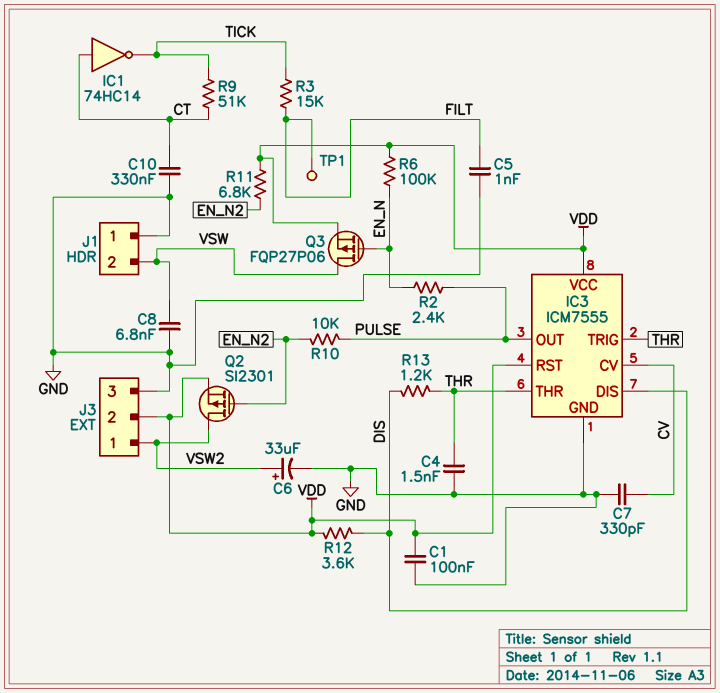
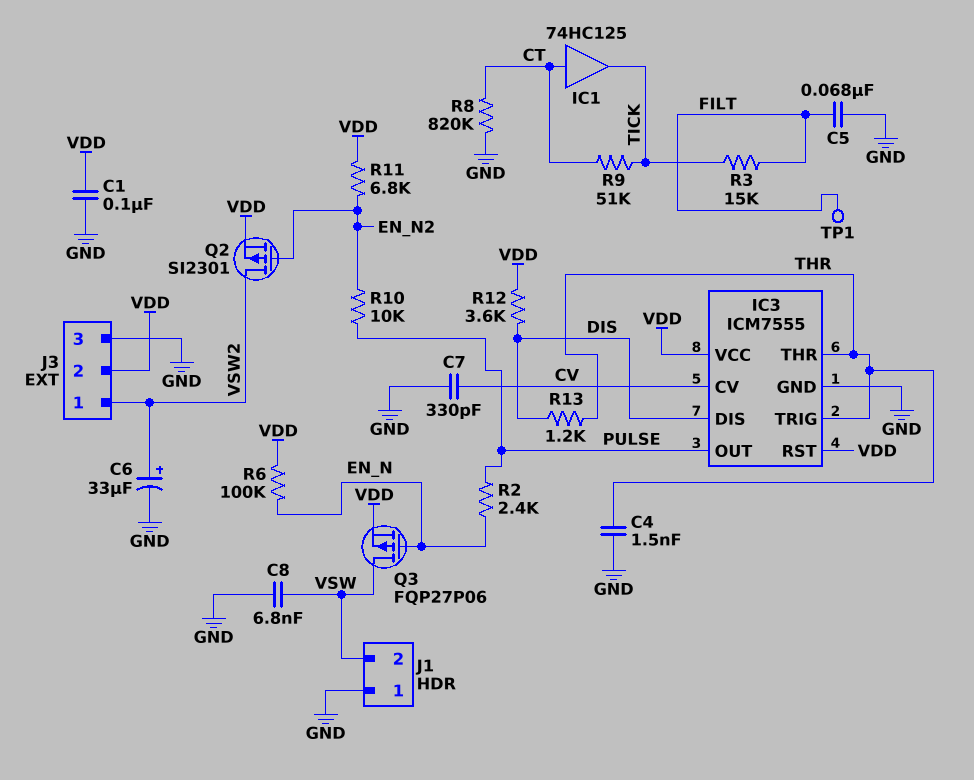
C5: 1nF (FILT, GND) -> 68nF (FILT, GND)
C10: 330nF (CT, GND) -> none
IC1: NOT 74HC14 (in CT, out TICK) -> buffer 74HC125 (in CT, out TICK)
R8: none -> 820k (CT, GND)

